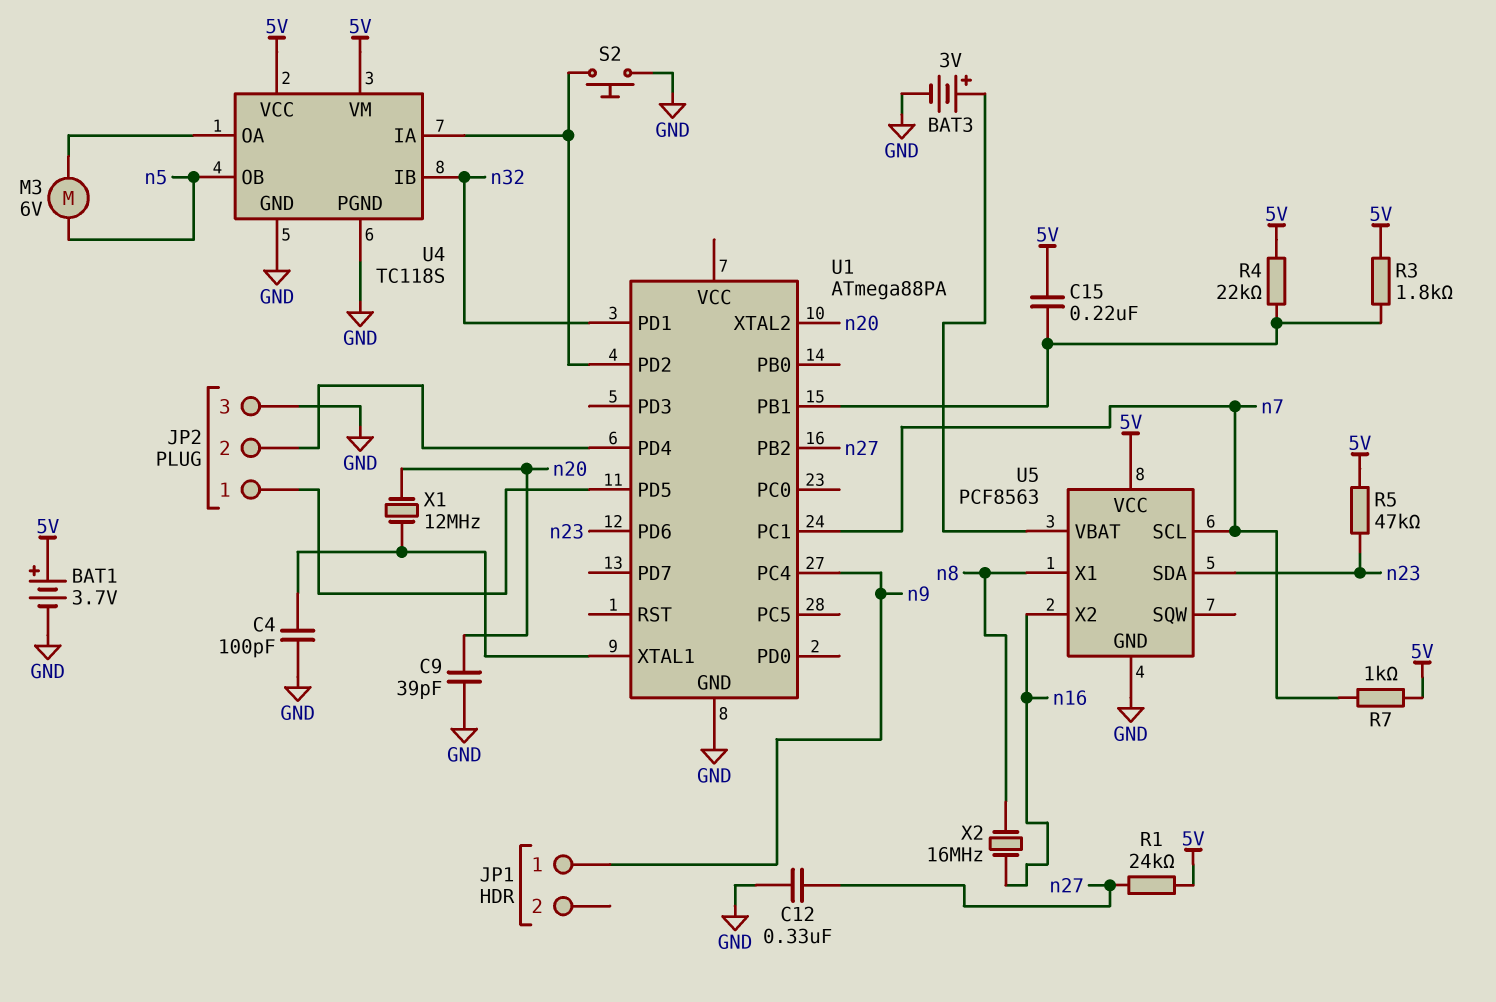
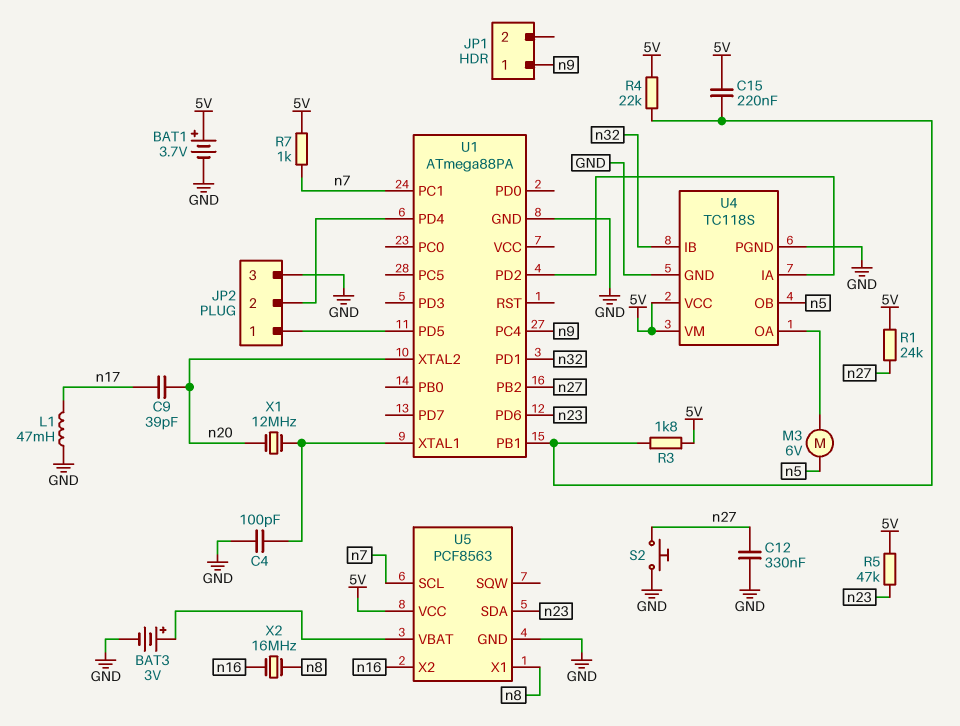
C9: 39pF (GND, n20) -> 39pF (n17, n20)
L1: none -> 47mH (GND, n17)
S2: button (GND, U1/PD2) -> button (GND, n27)

